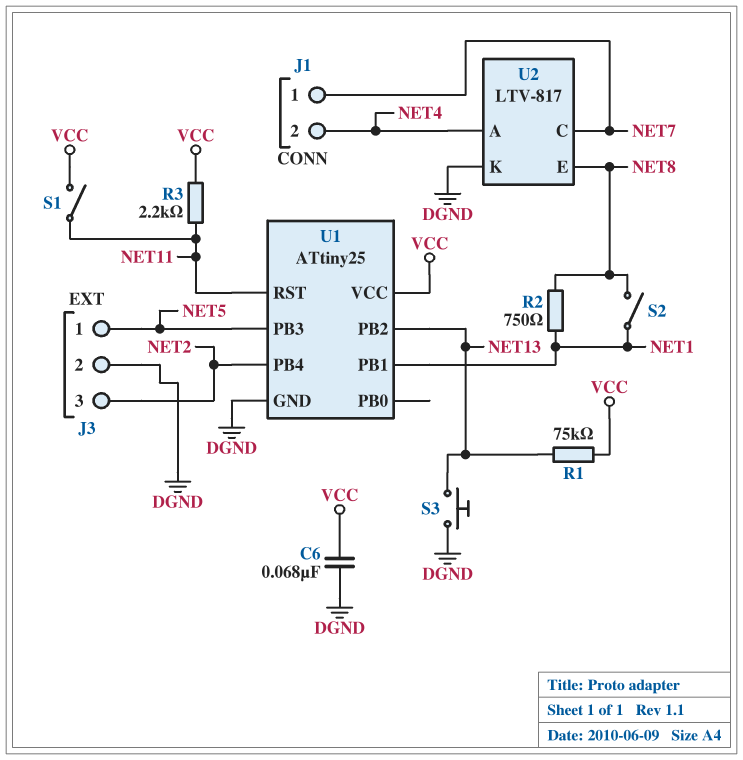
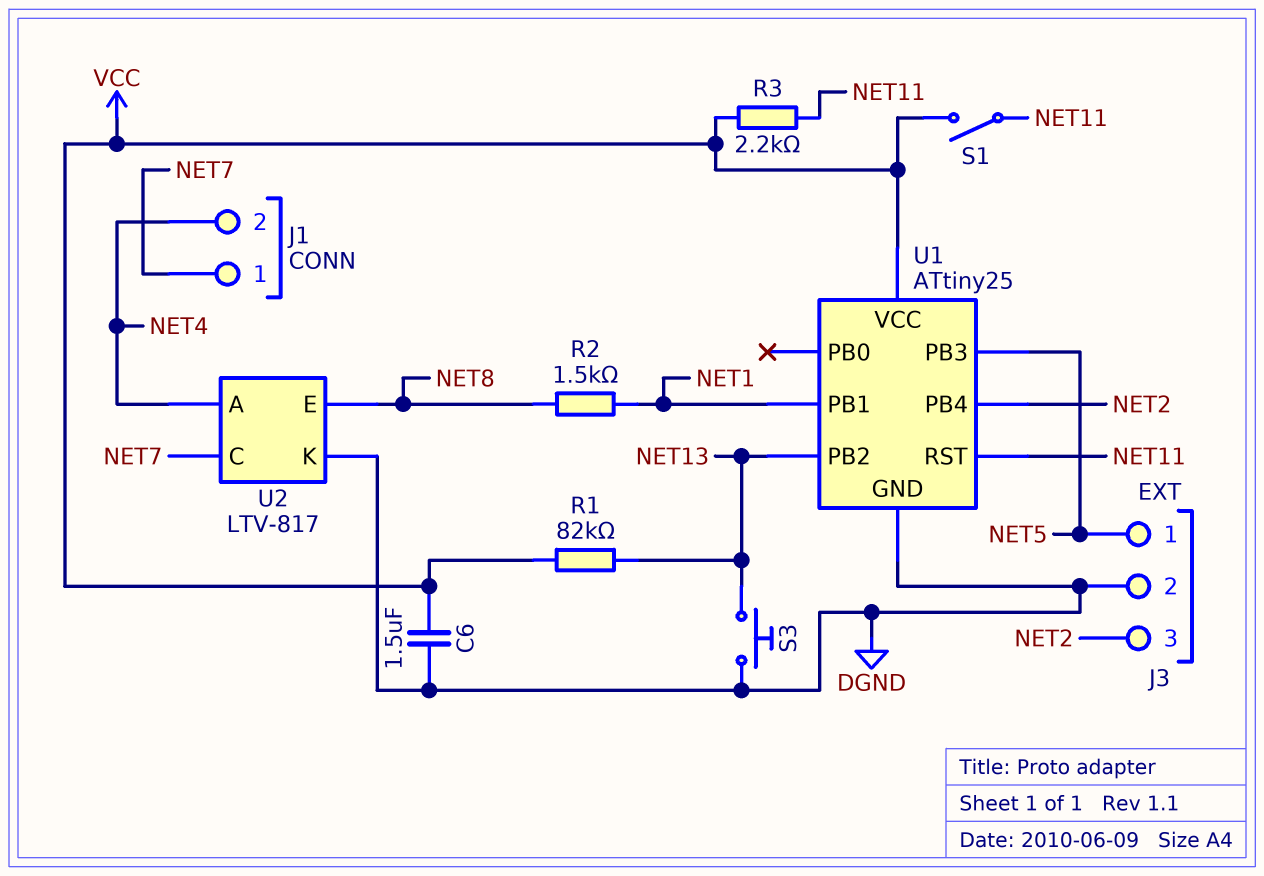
C6: 68nF (DGND, VCC) -> 1.5uF (DGND, VCC)
R1: 75k (NET13, VCC) -> 82k (NET13, VCC)
R2: 750 (NET1, NET8) -> 1.5k (NET1, NET8)
S2: switch (NET1, NET8) -> none

